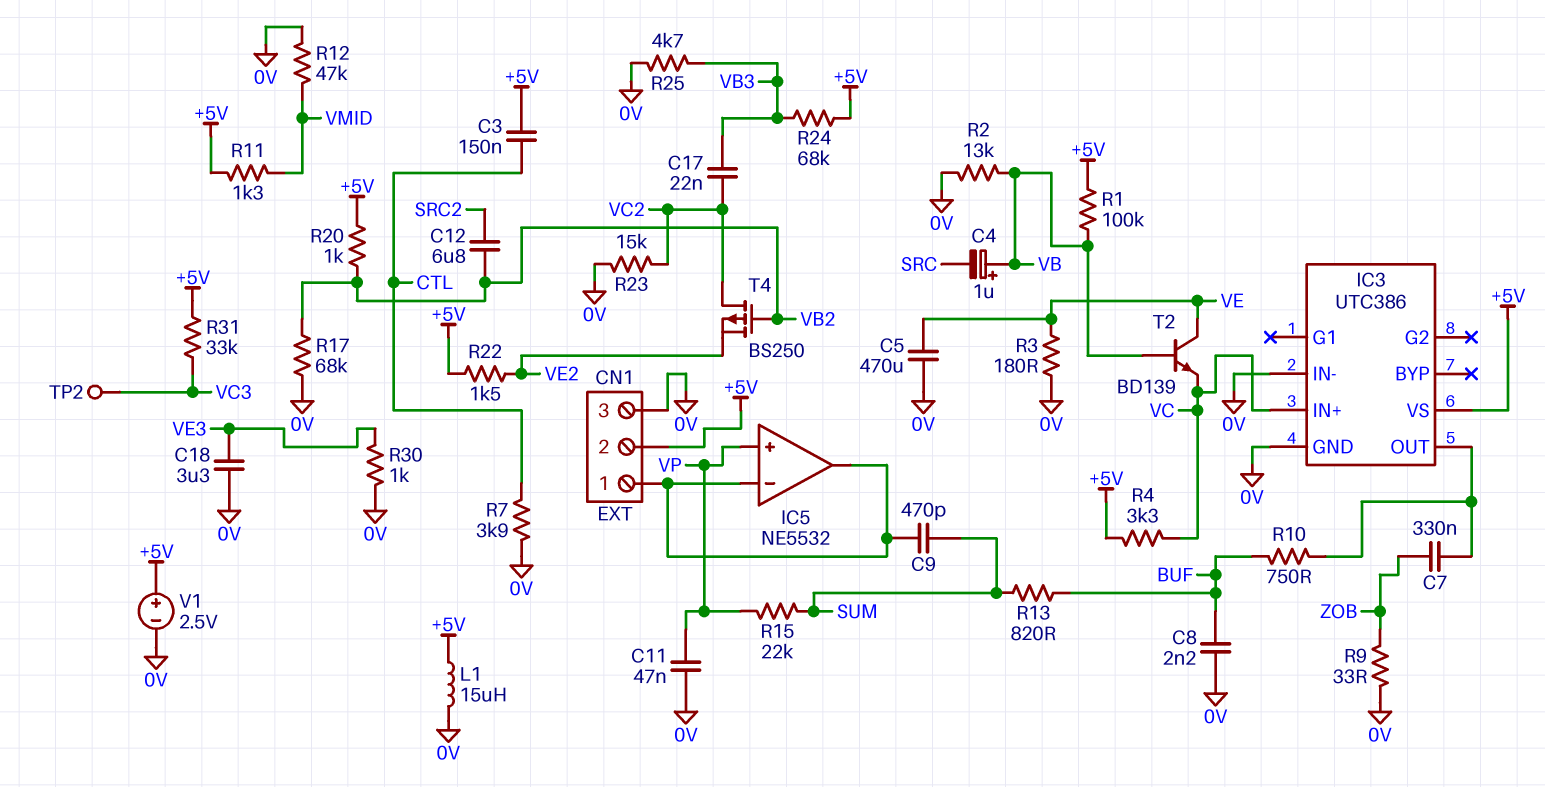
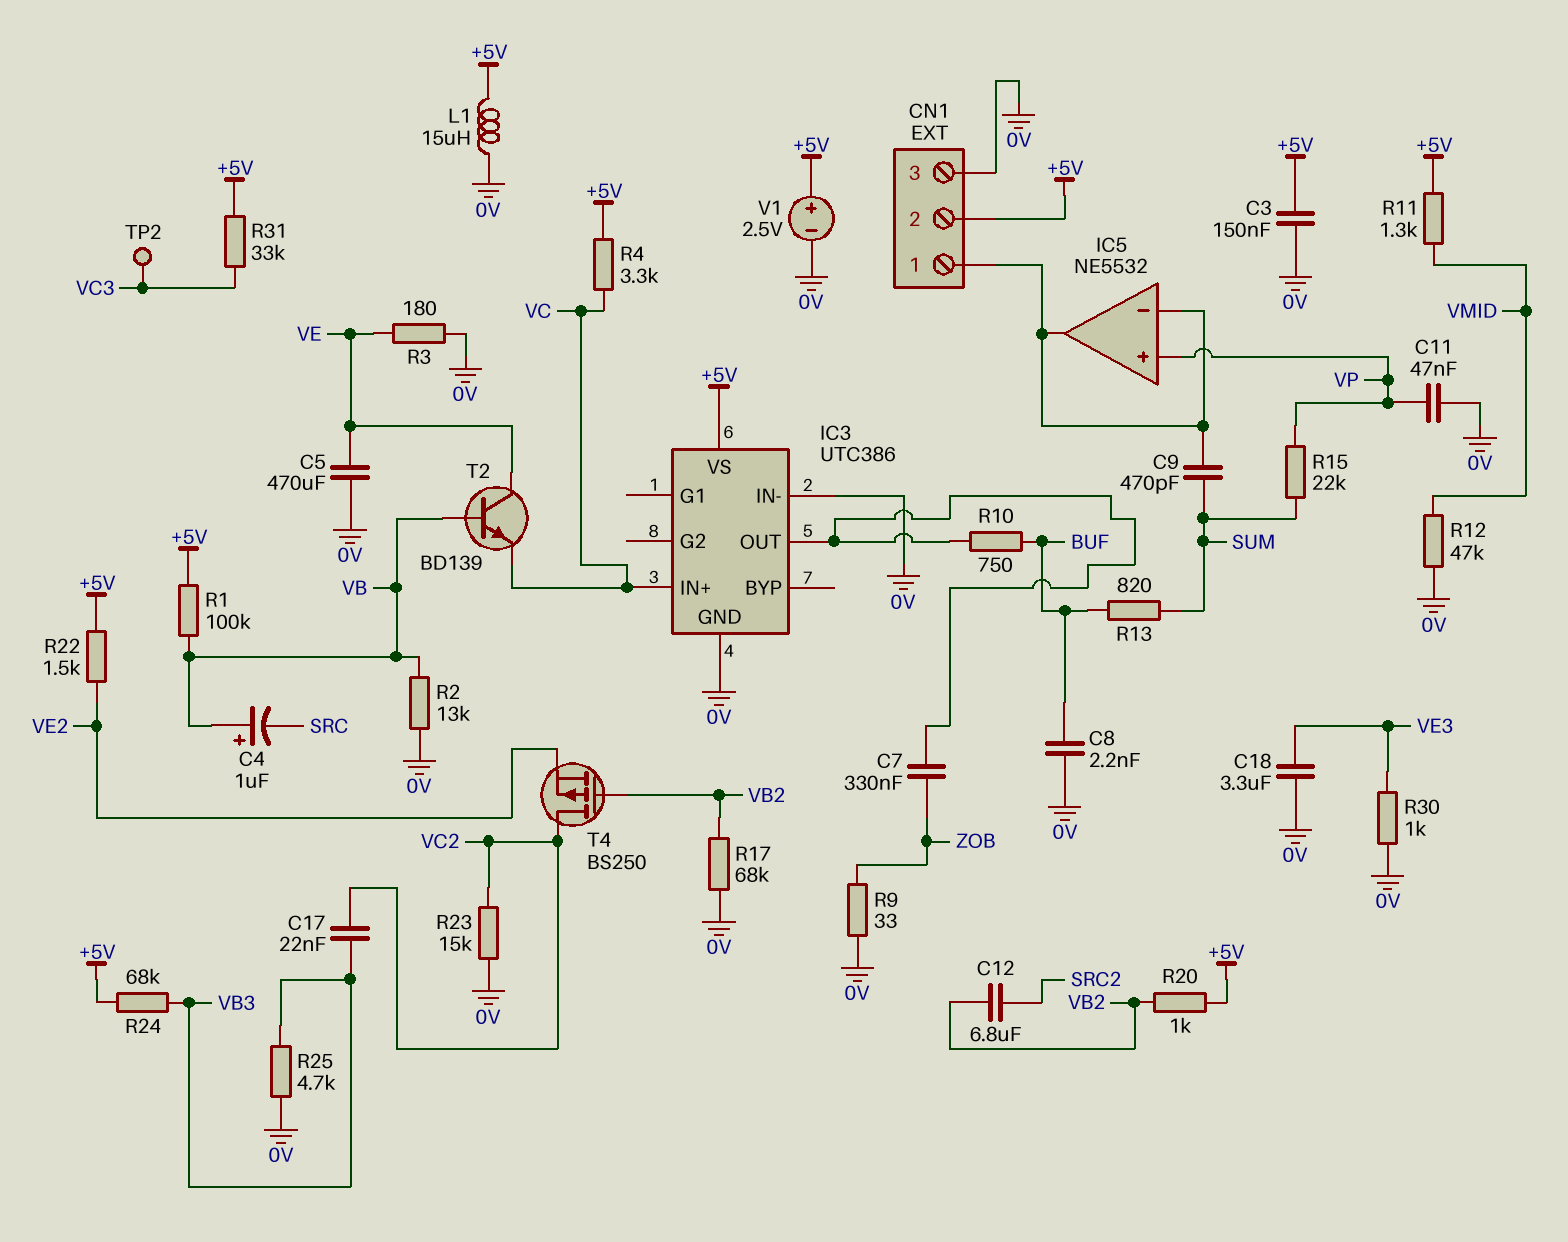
C3: 150nF (+5V, CTL) -> 150nF (+5V, 0V)
R7: 3.9k (0V, CTL) -> none

